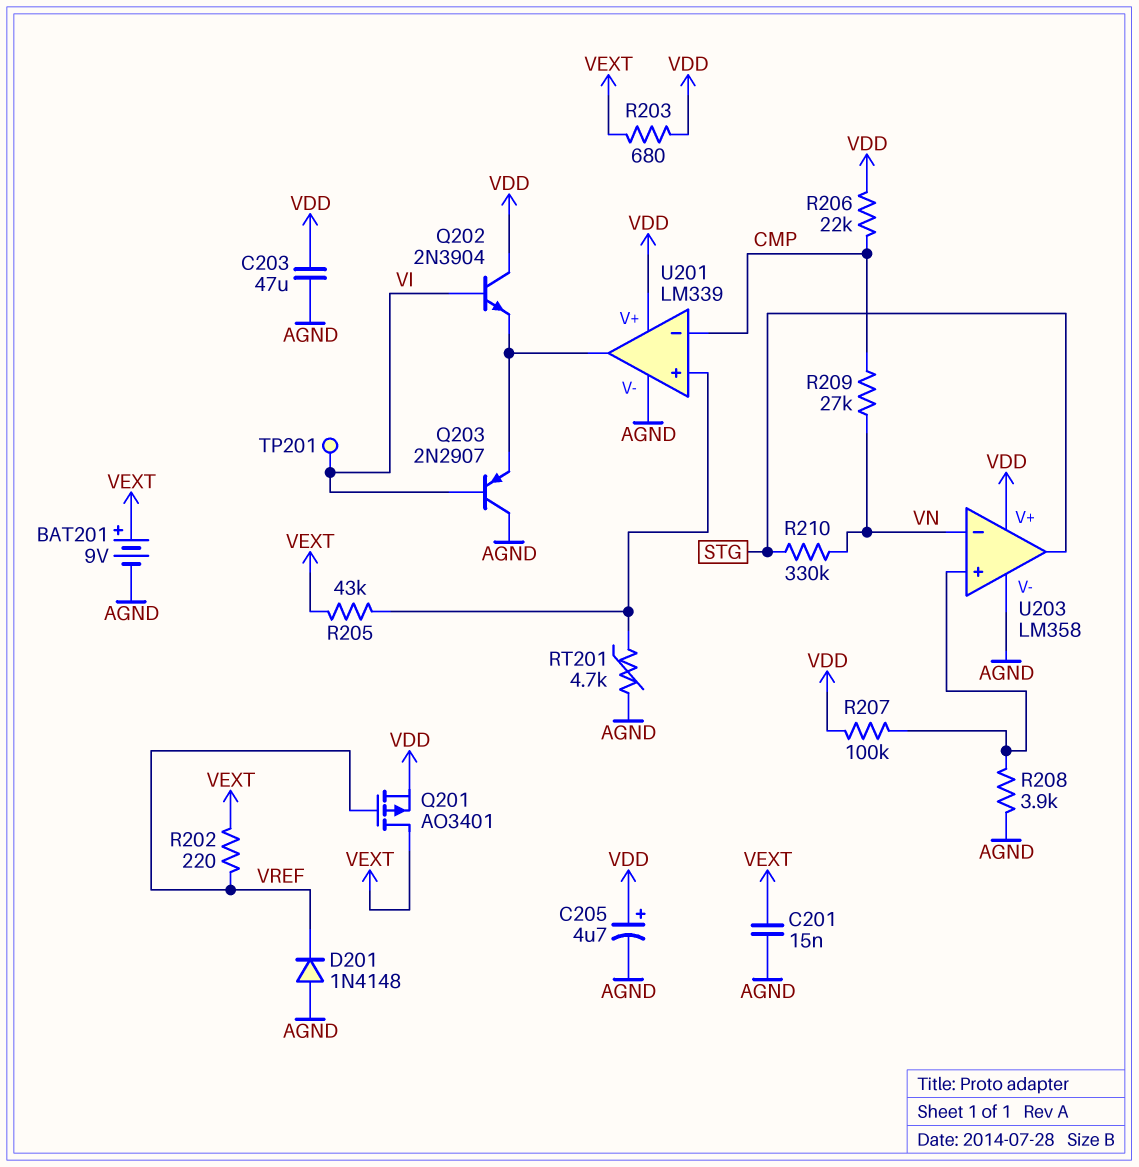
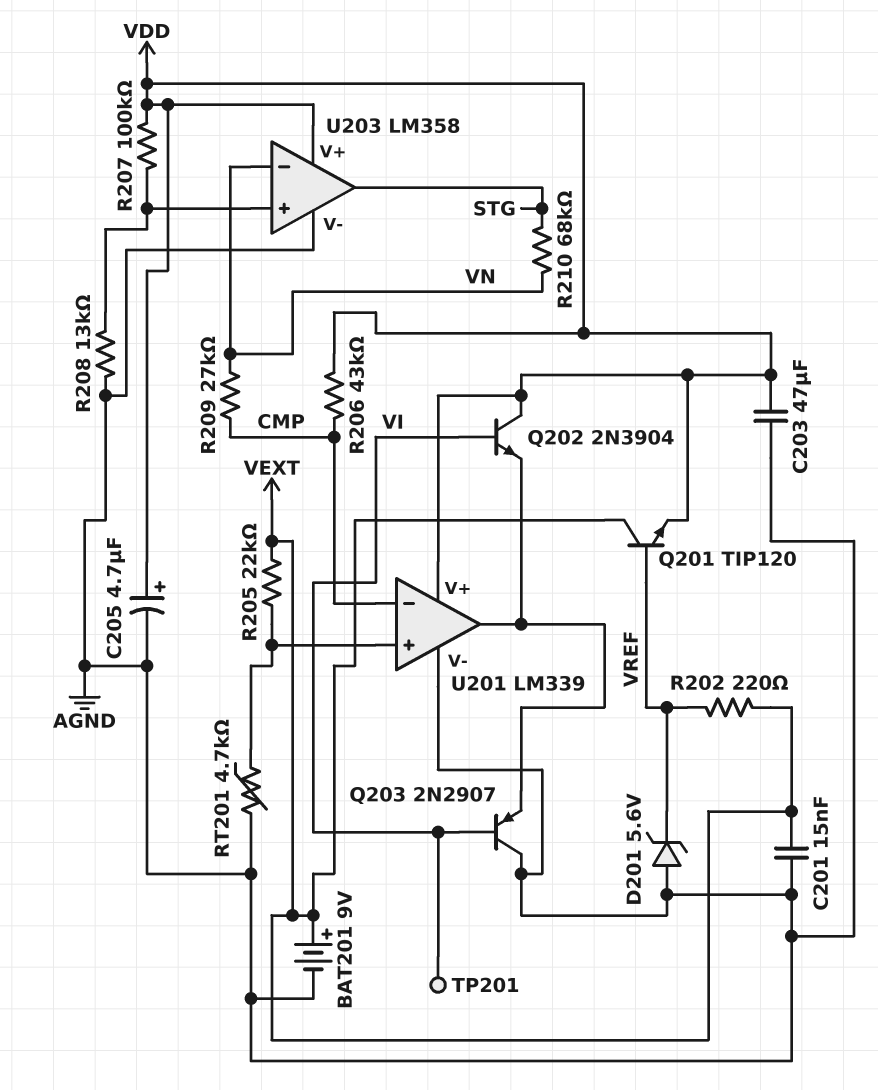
D201: diode 1N4148 (A AGND, K VREF) -> zener 5.6V (A AGND, K VREF)
Q201: PMOS AO3401 (G VREF, D VEXT, S VDD) -> NPN TIP120 (B VREF, C VEXT, E VDD)
R203: 680 (VDD, VEXT) -> none
R205: 43k (U201/in+, VEXT) -> 22k (U201/in+, VEXT)
R206: 22k (CMP, VDD) -> 43k (CMP, VDD)
R208: 3.9k (AGND, U203/in+) -> 13k (AGND, U203/in+)
R210: 330k (STG, VN) -> 68k (STG, VN)

